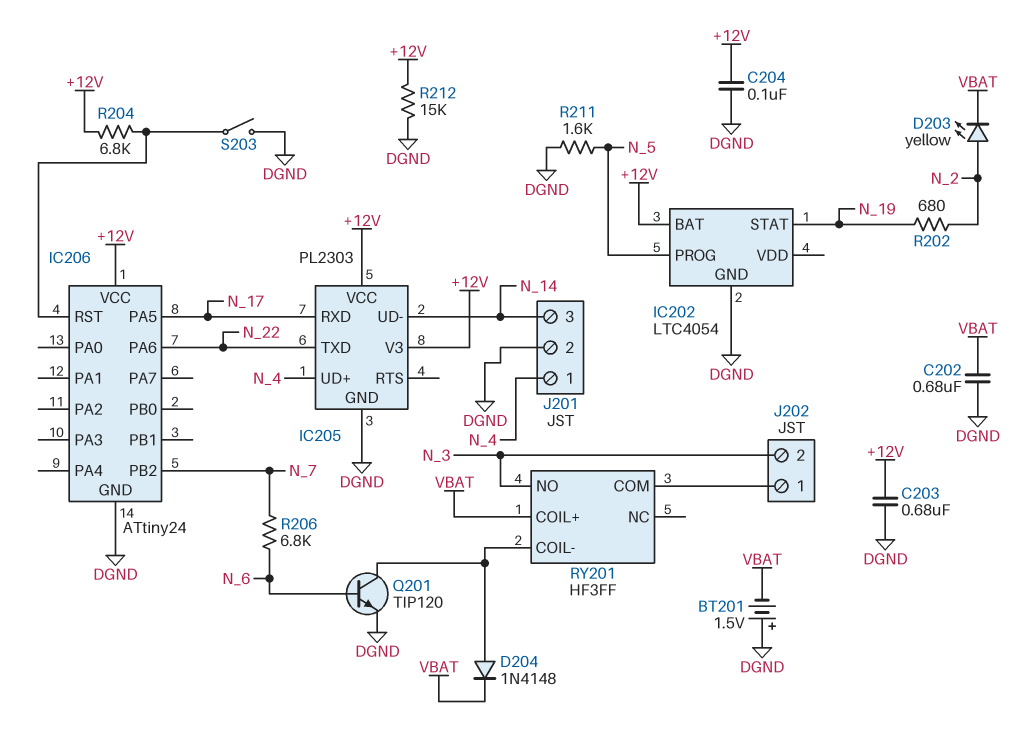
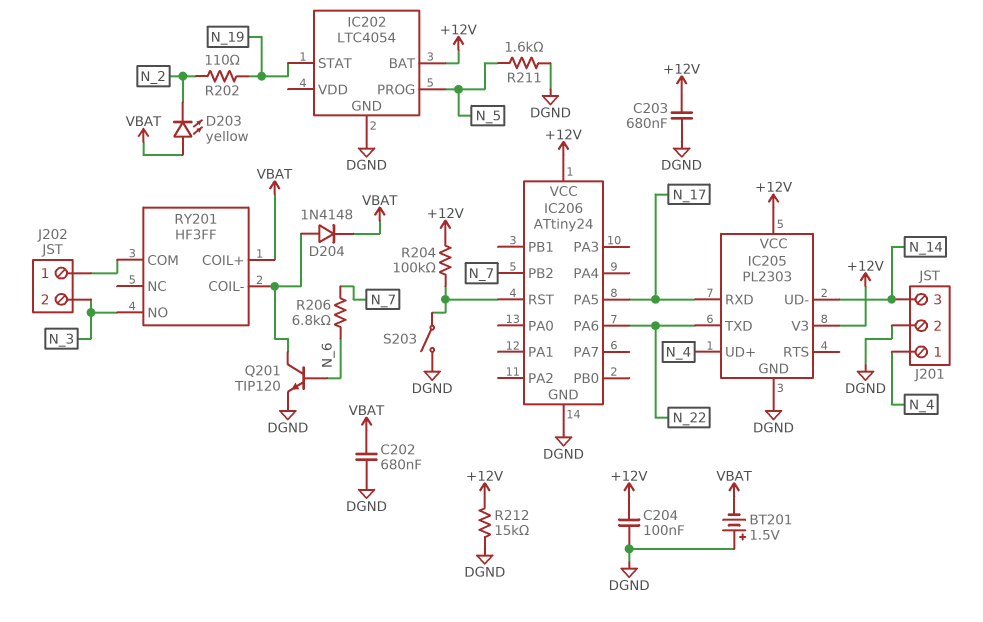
D203: LED yellow (A N_2, K VBAT) -> LED yellow (A VBAT, K N_2)
R202: 680 (N_2, N_19) -> 110 (N_2, N_19)
R204: 6.8k (+12V, IC206/RST) -> 100k (+12V, IC206/RST)

